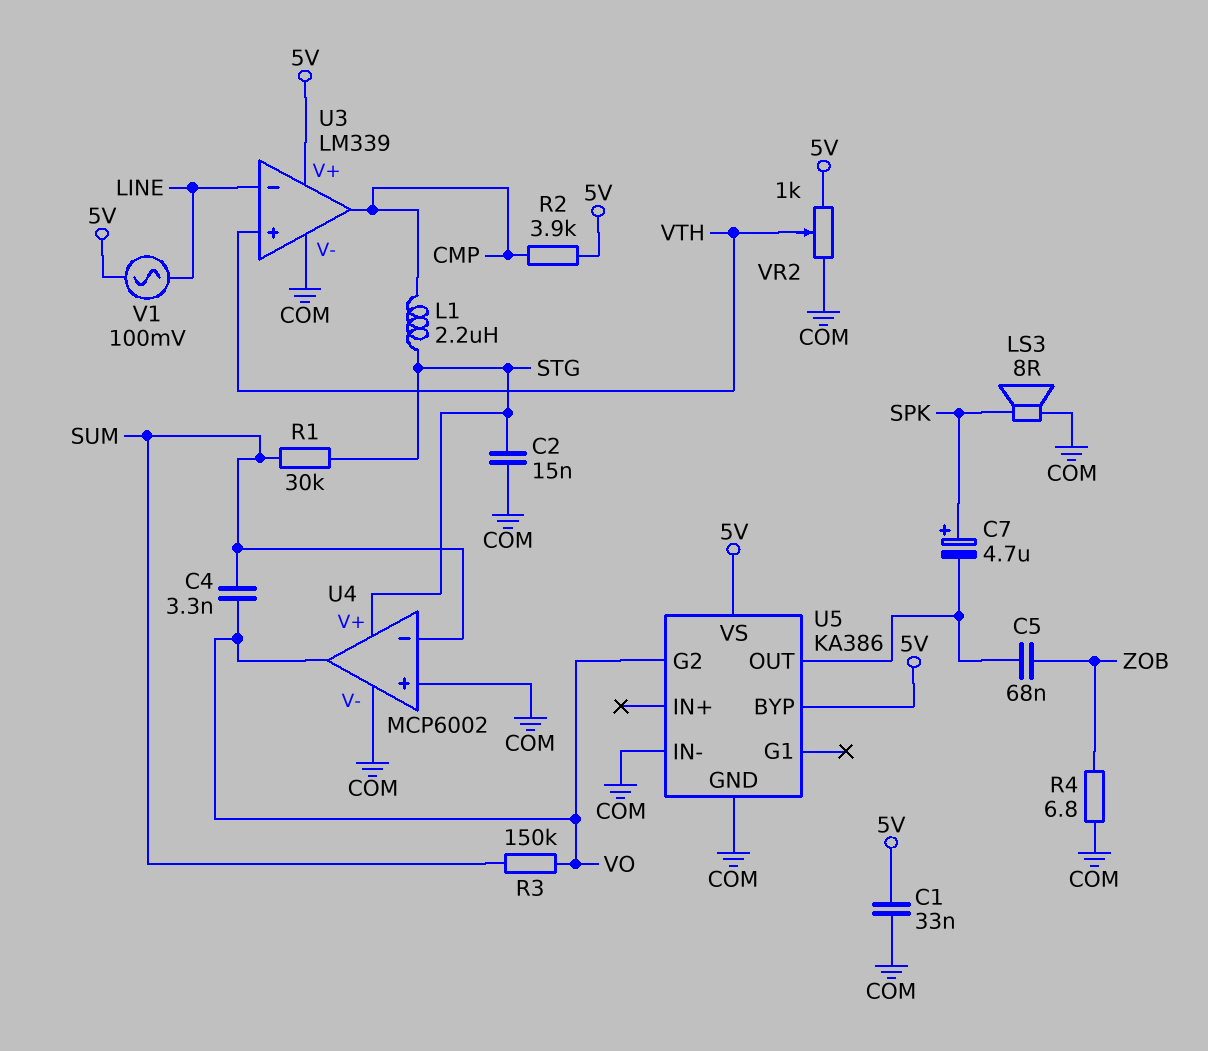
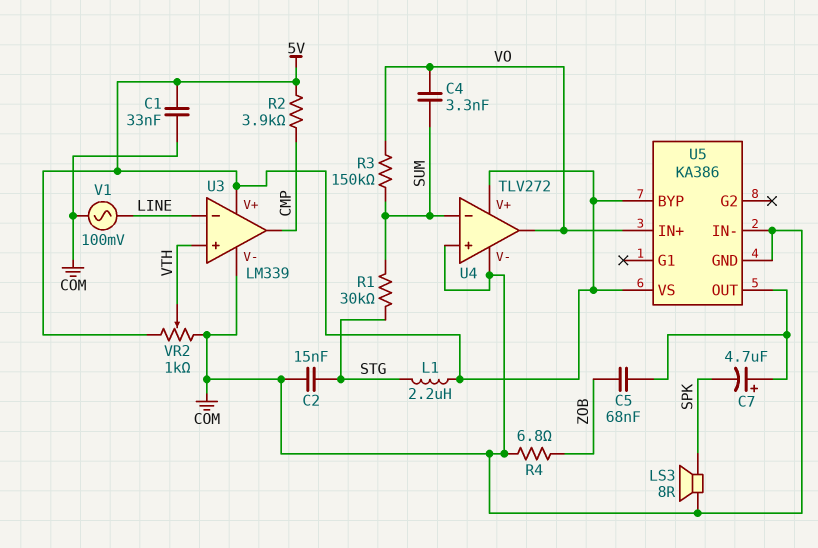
C7: 4.7uF (plus SPK, minus U5/OUT) -> 4.7uF (plus U5/OUT, minus SPK)
L1: 2.2uH (CMP, STG) -> 2.2uH (5V, STG)
U4: MCP6002 -> TLV272
U4 pin V+: STG -> 5V
U5 pin G2: VO -> none
U5 pin IN+: none -> VO
V1: AC 100mV (5V, LINE) -> AC 100mV (COM, LINE)

